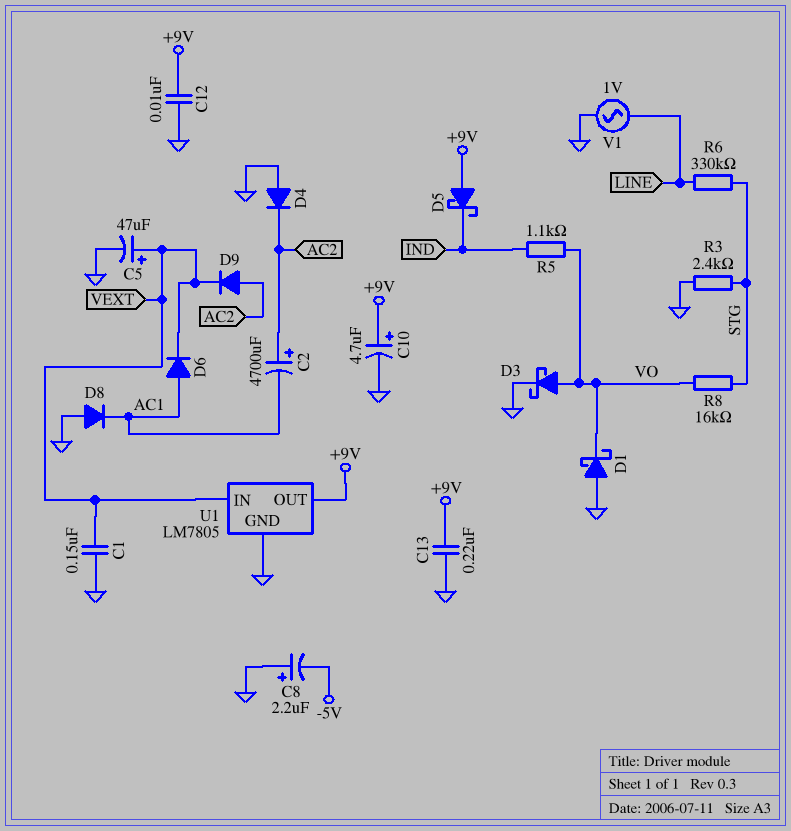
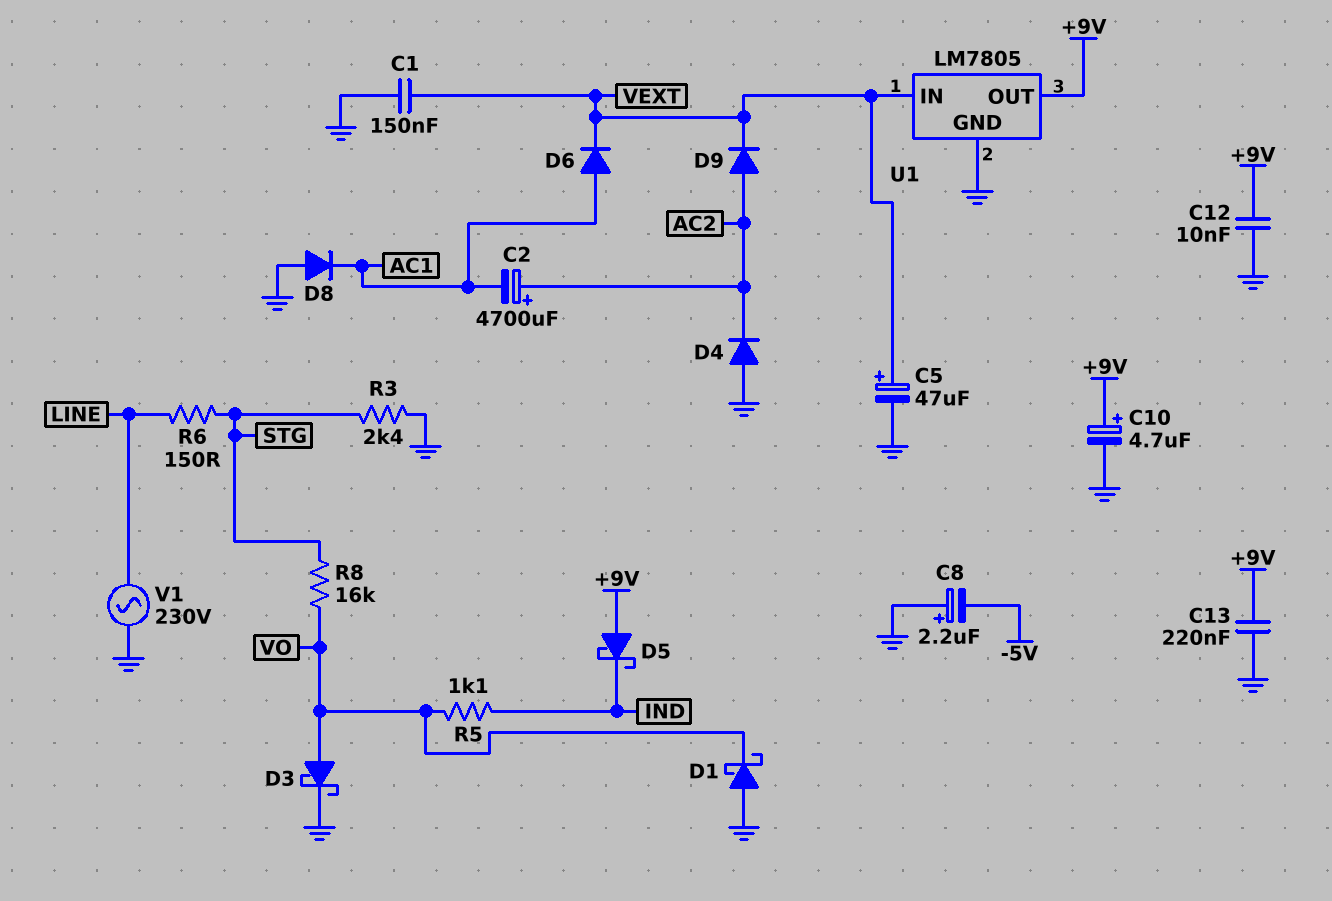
R6: 330k (LINE, STG) -> 150 (LINE, STG)
V1: AC 1V (GND, LINE) -> AC 230V (GND, LINE)

